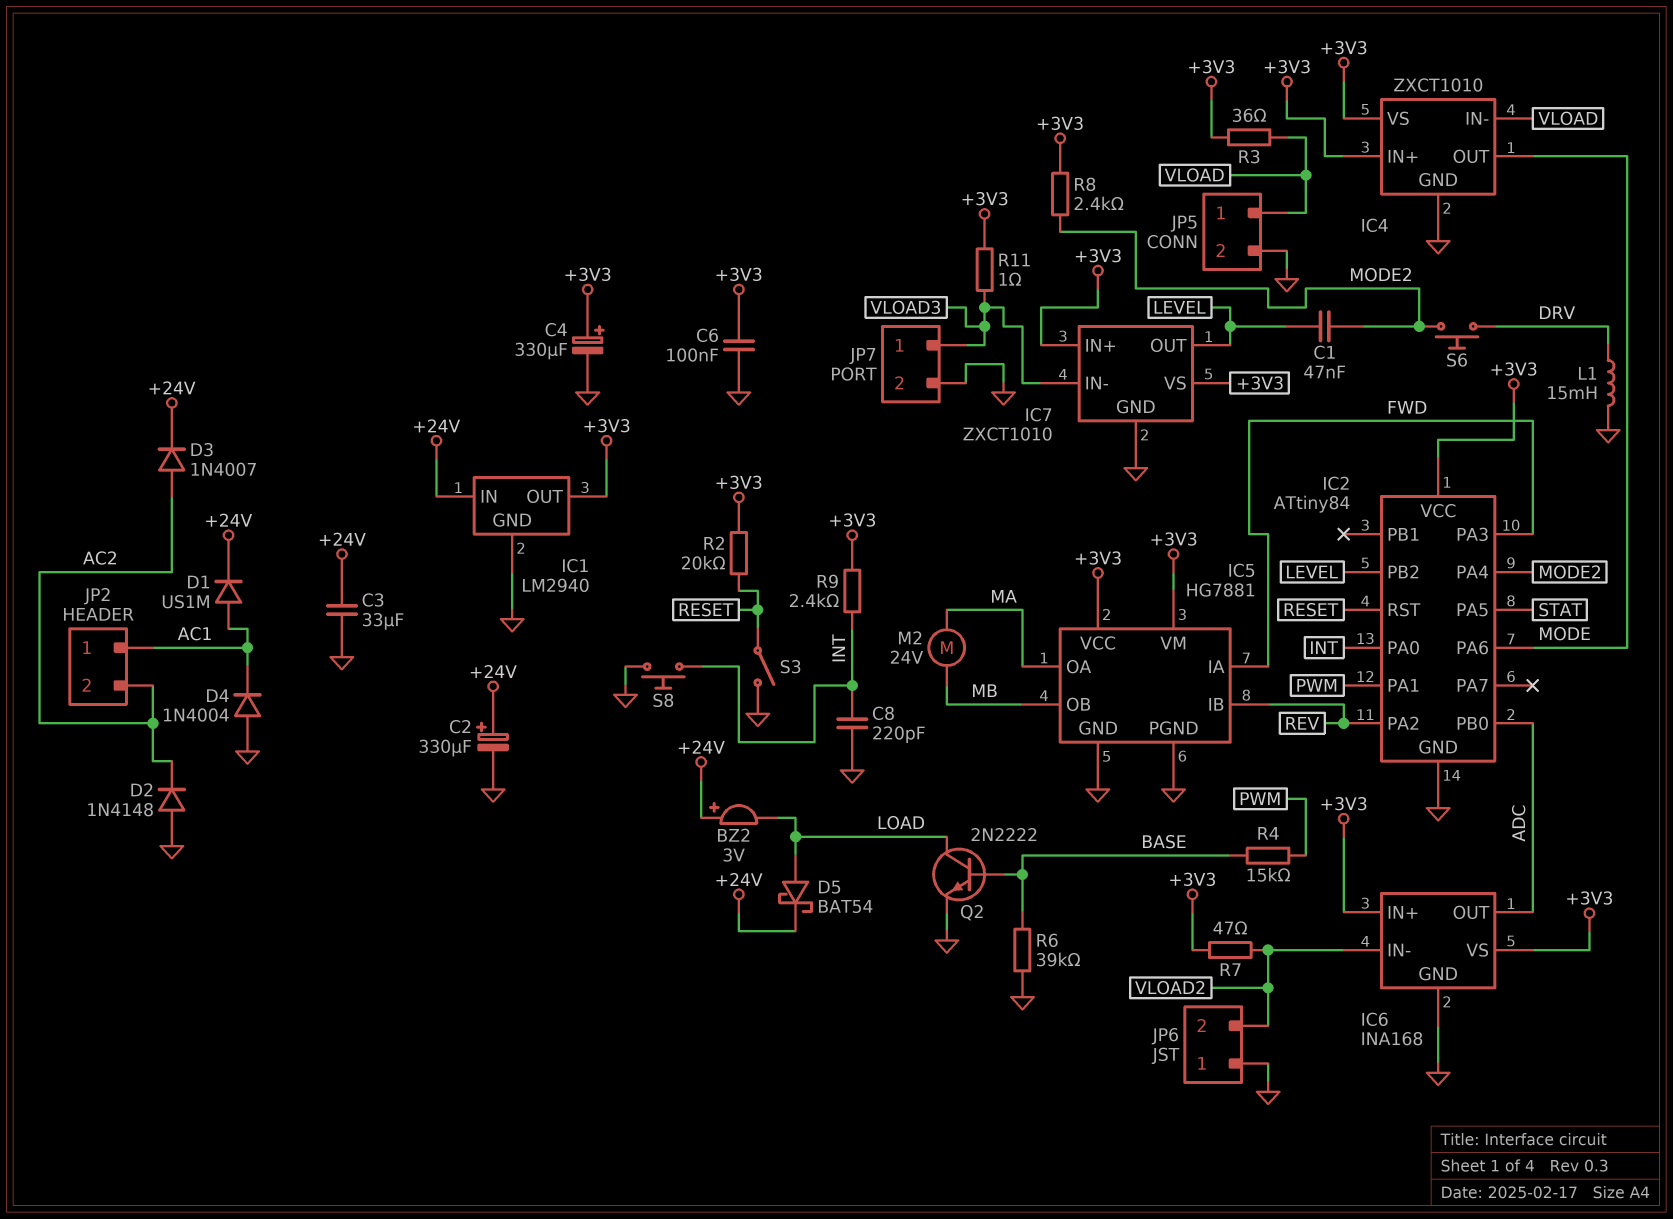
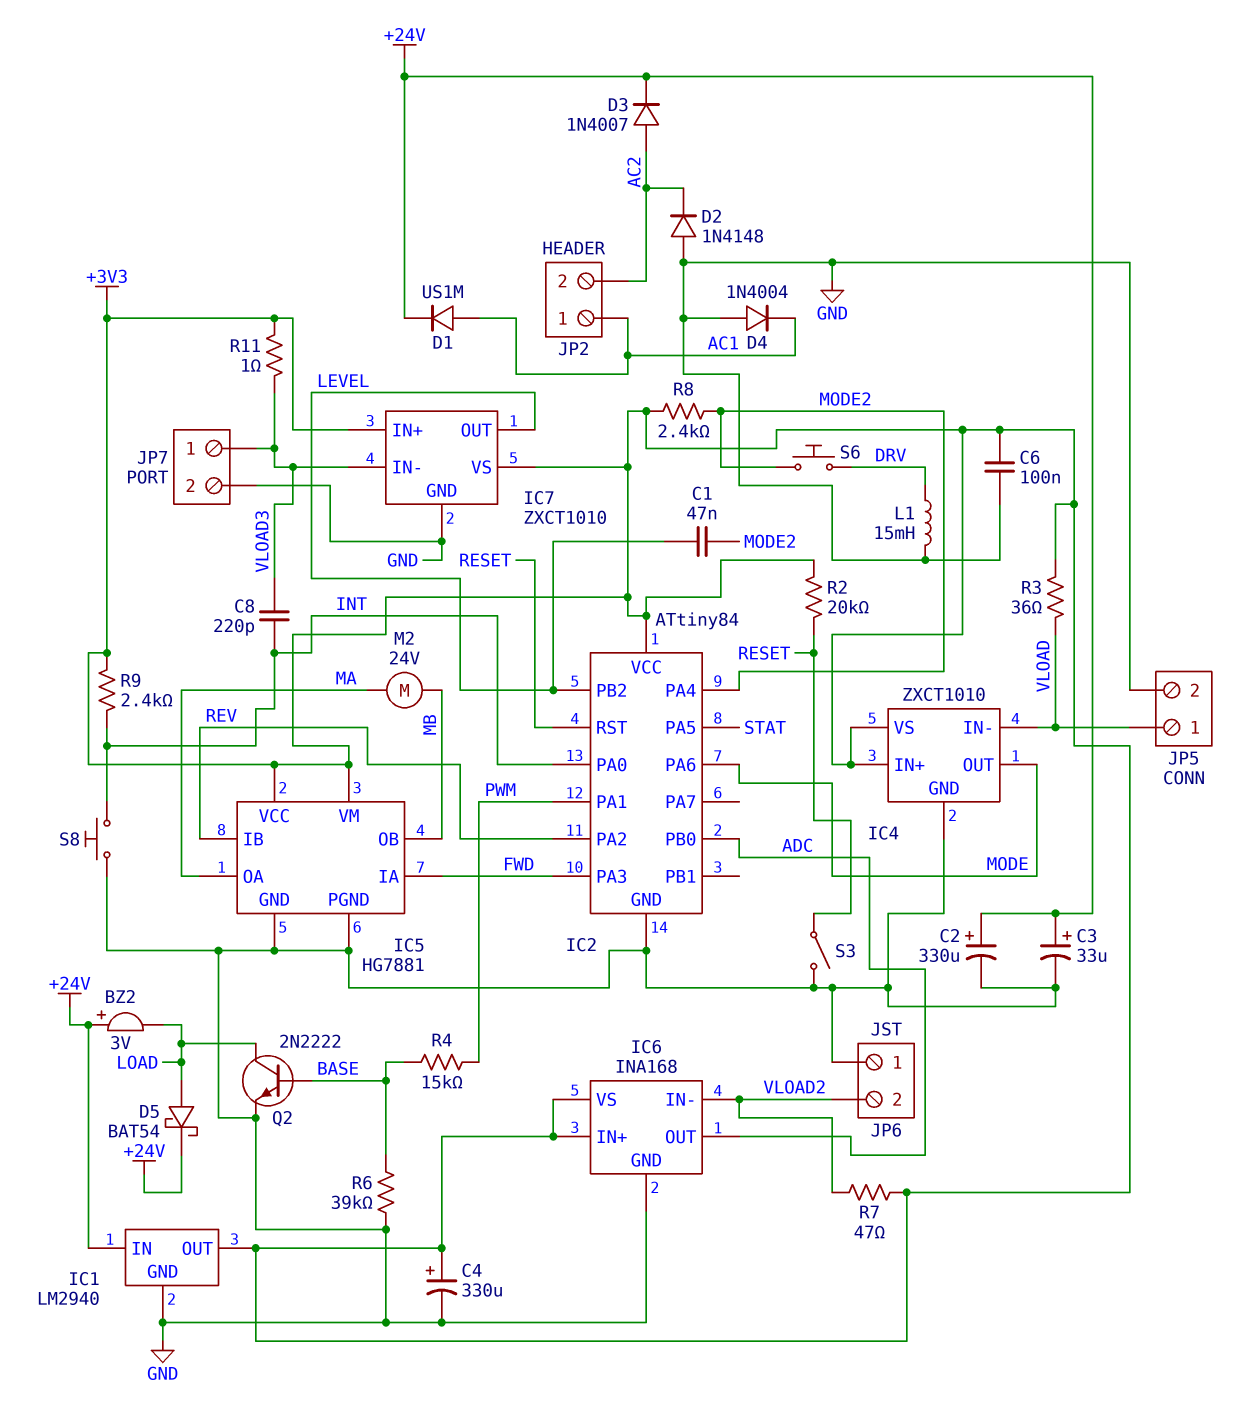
C3: 33uF (+24V, GND) -> 33uF (plus +24V, minus GND)
C8: 220pF (GND, INT) -> 220pF (INT, VLOAD3)

